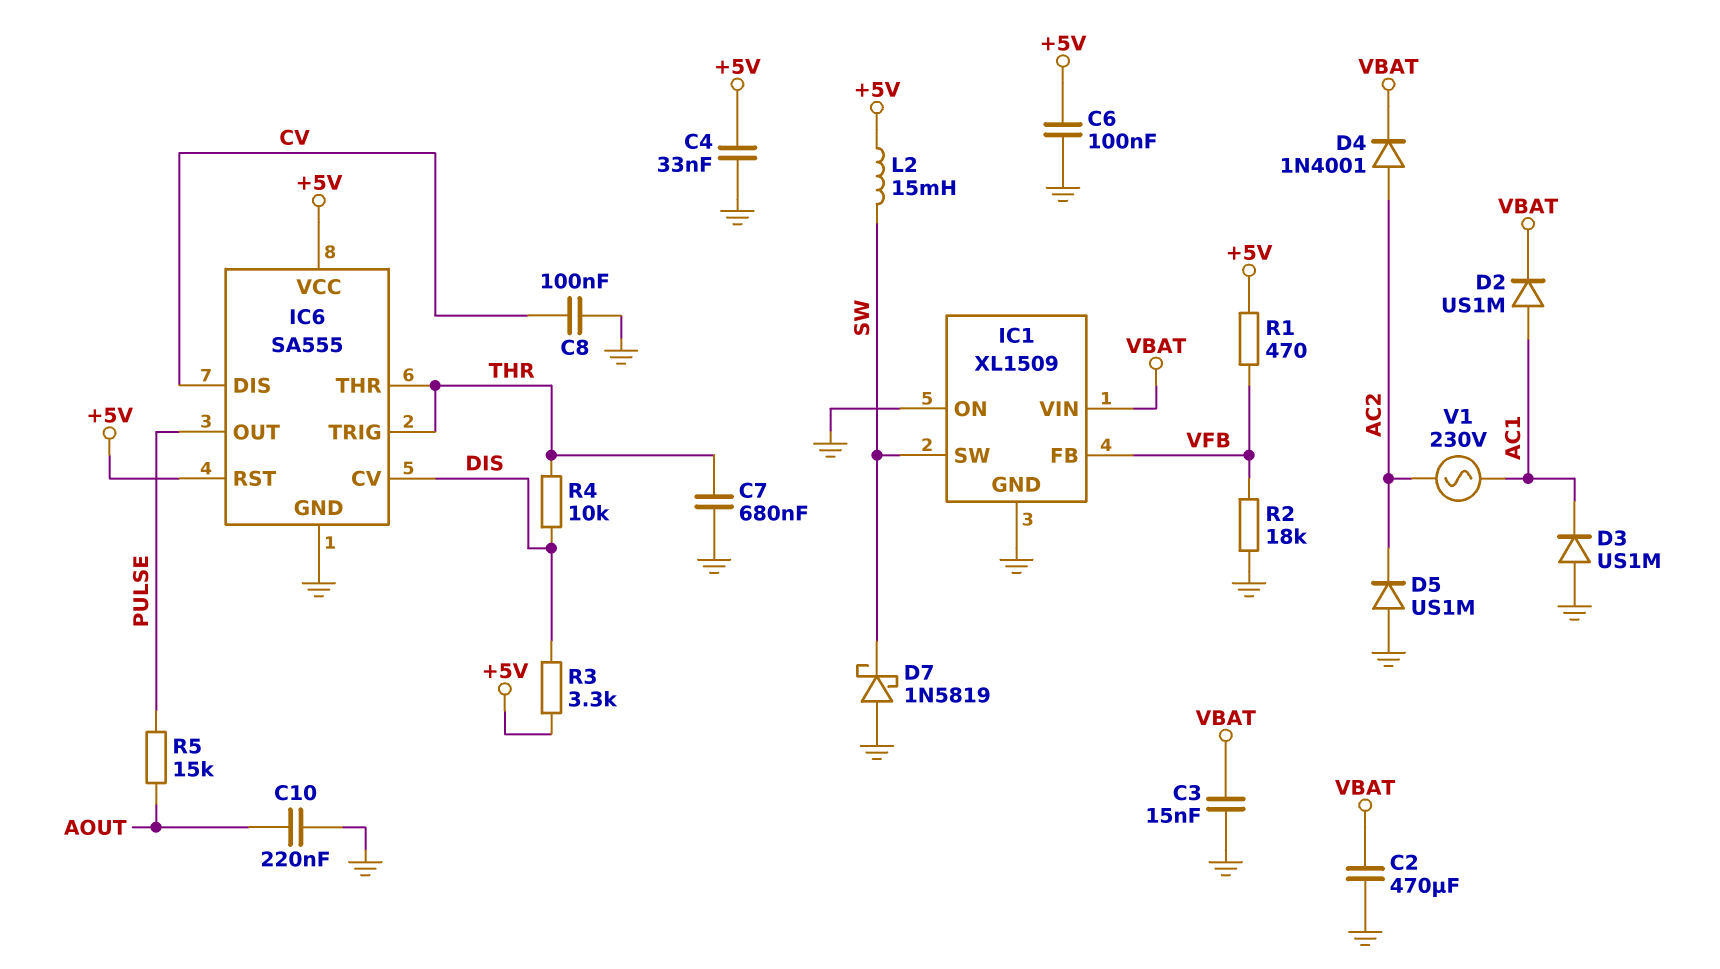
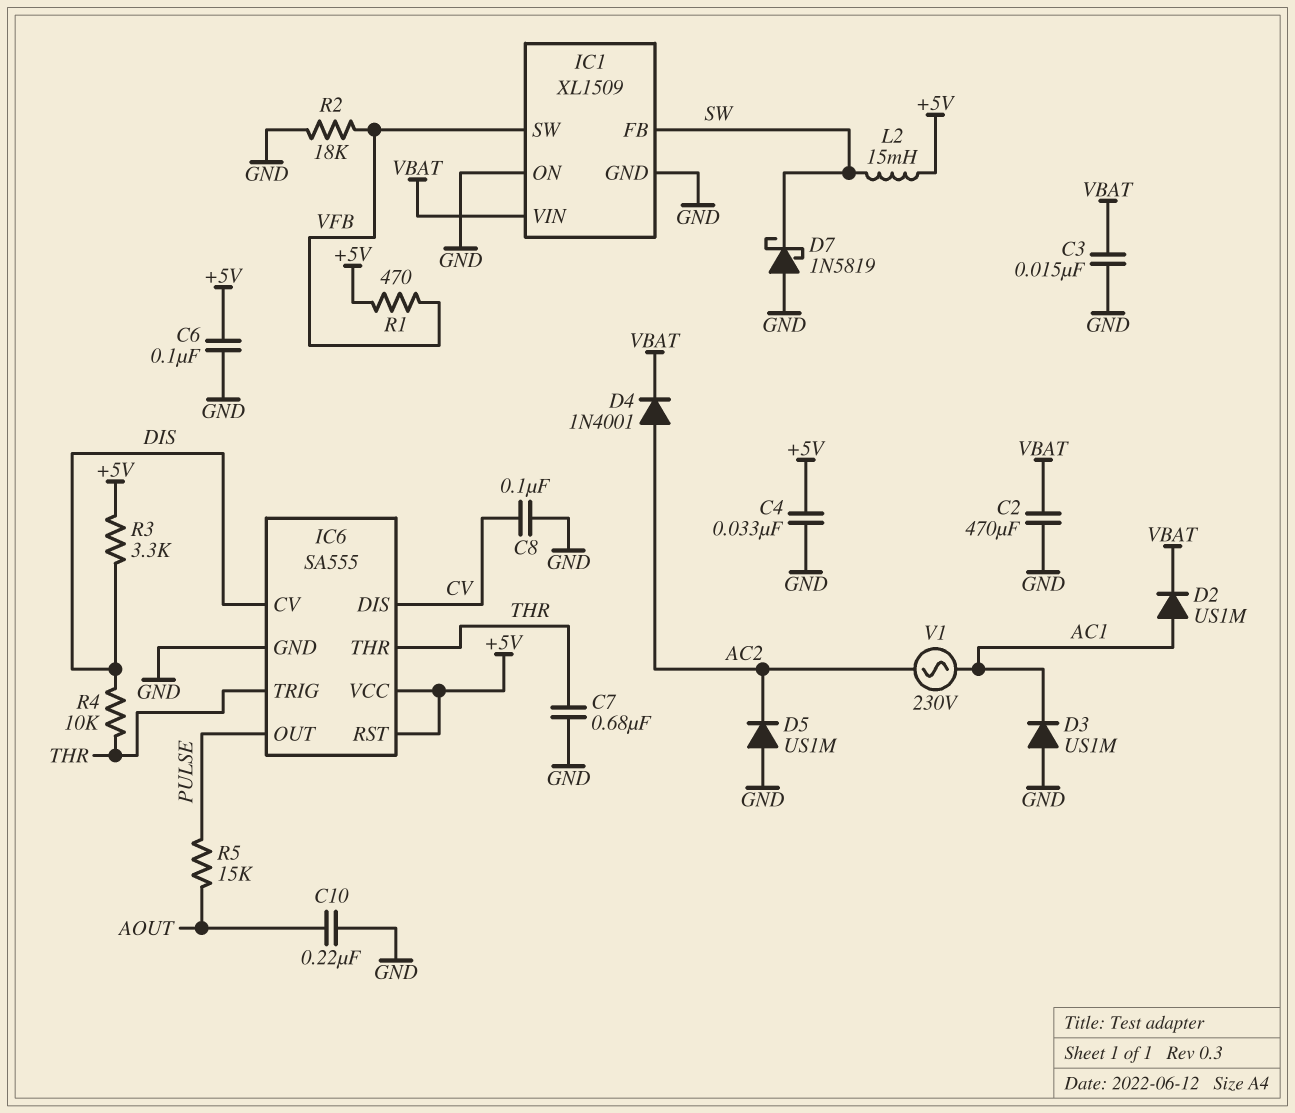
IC1 pin FB: VFB -> SW
IC1 pin SW: SW -> VFB

